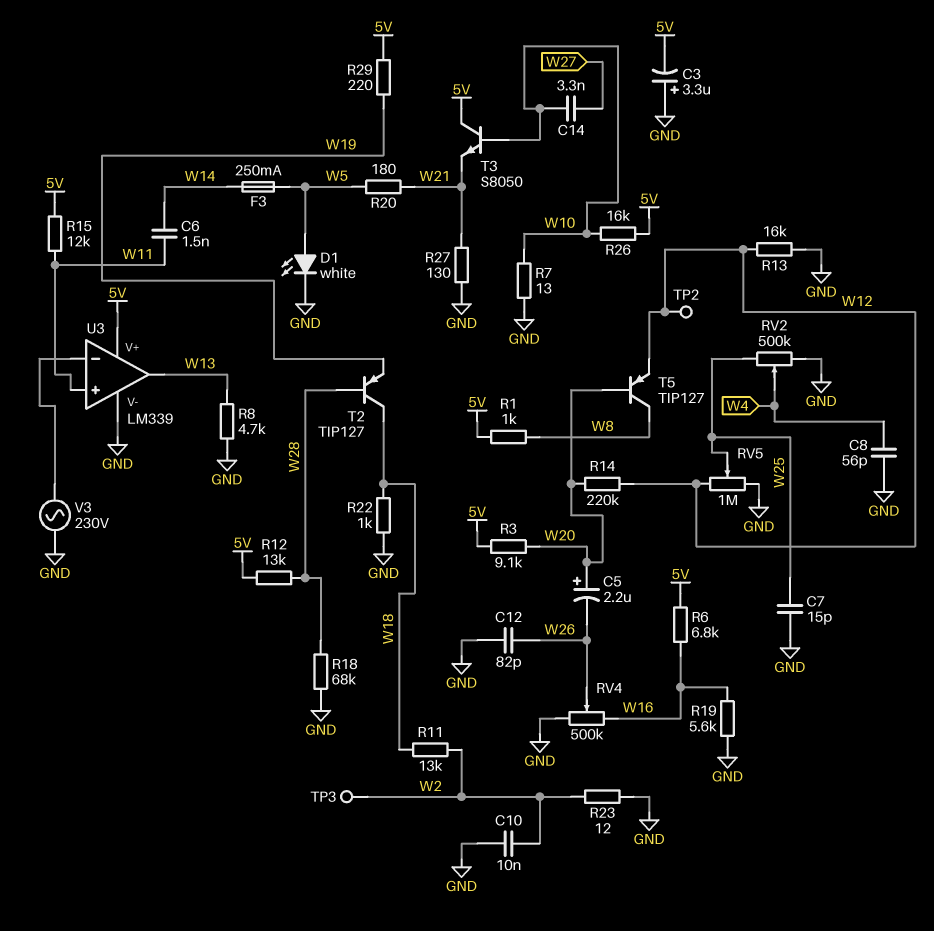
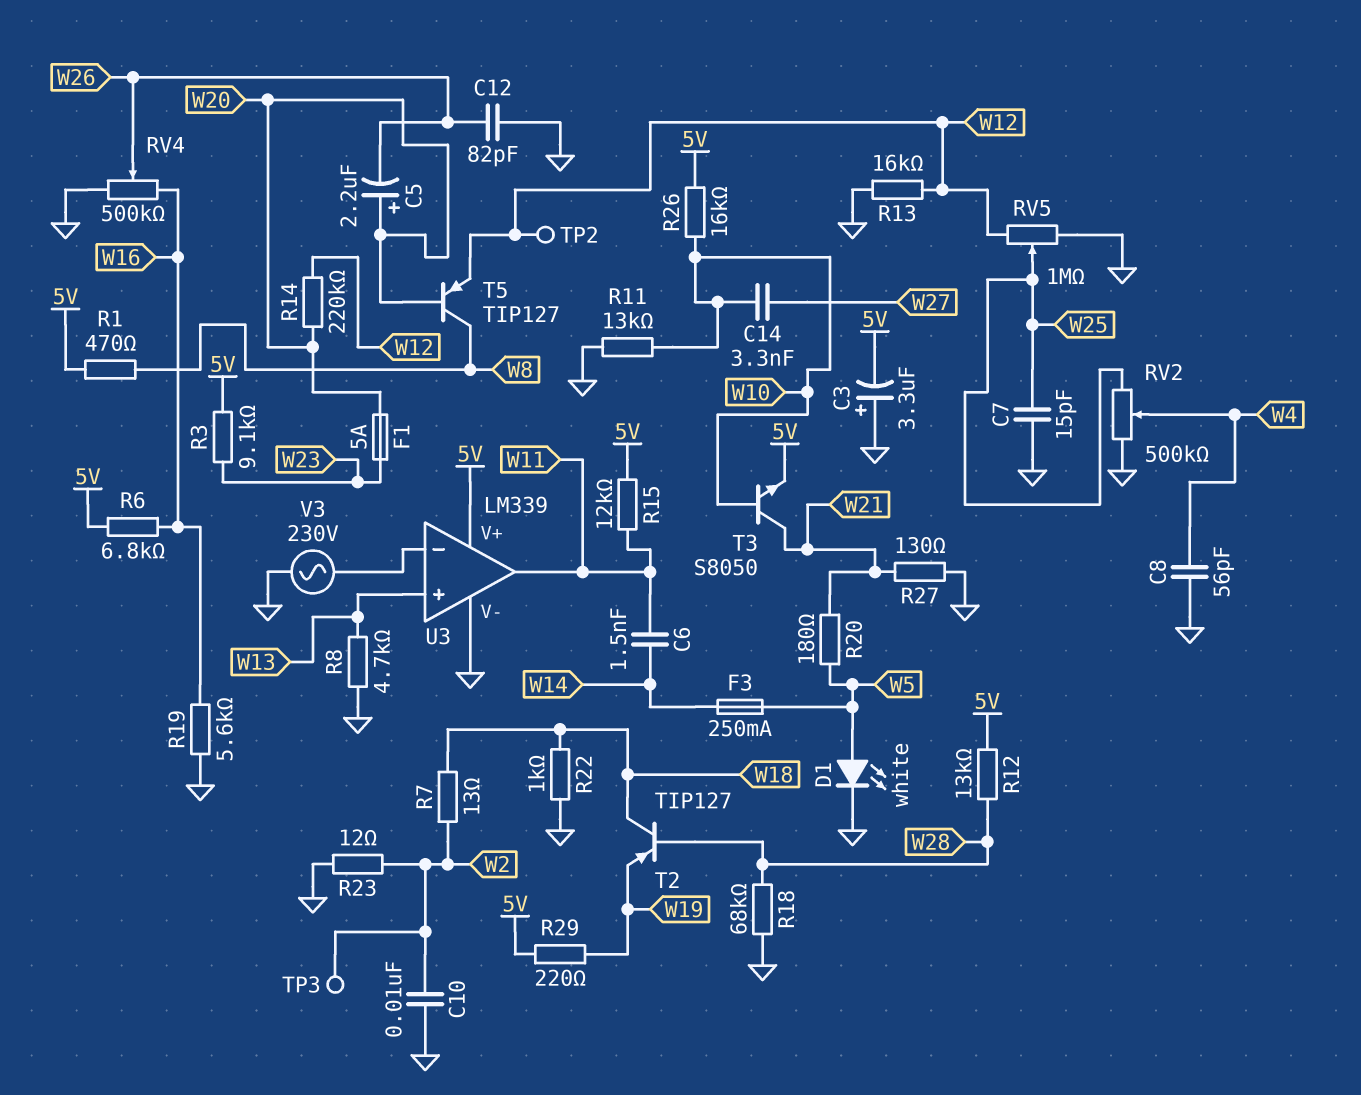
F1: none -> 5A (W20, W23)
R1: 1k (5V, W8) -> 470 (5V, W8)
R3: 9.1k (5V, W20) -> 9.1k (5V, W23)
R7: 13 (GND, W10) -> 13 (W2, W18)
R11: 13k (W2, W18) -> 13k (GND, W10)
T3: NPN S8050 (B W10, C 5V, E W21) -> NPN S8050 (B W10, C W21, E 5V)
U3 pin in+: W11 -> W13
U3 pin out: W13 -> W11

